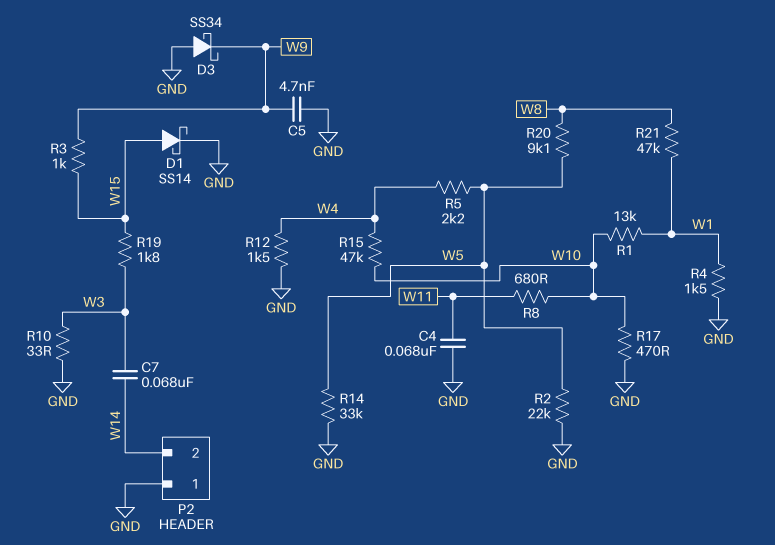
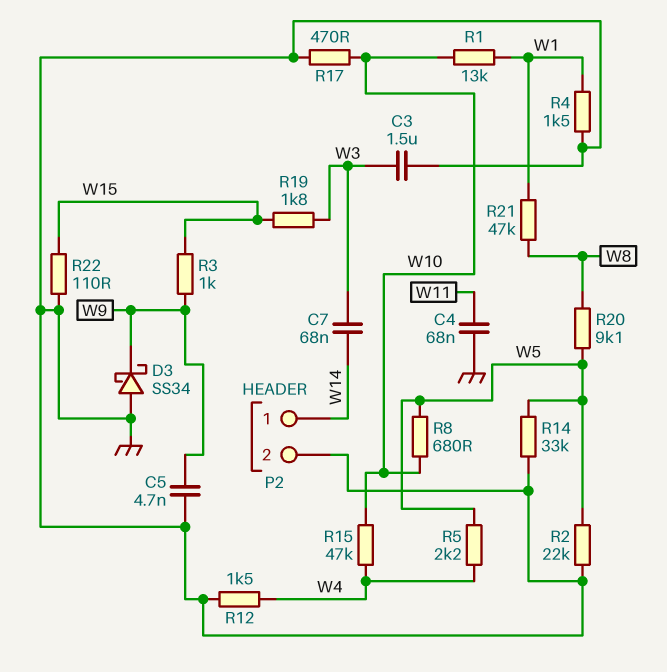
C3: none -> 1.5uF (GND, W3)
D1: schottky SS14 (A W15, K GND) -> none
P2 pin 1: GND -> W14
P2 pin 2: W14 -> GND
R8: 680 (W10, W11) -> 680 (W5, W10)
R10: 33 (GND, W3) -> none
R22: none -> 110 (GND, W15)

